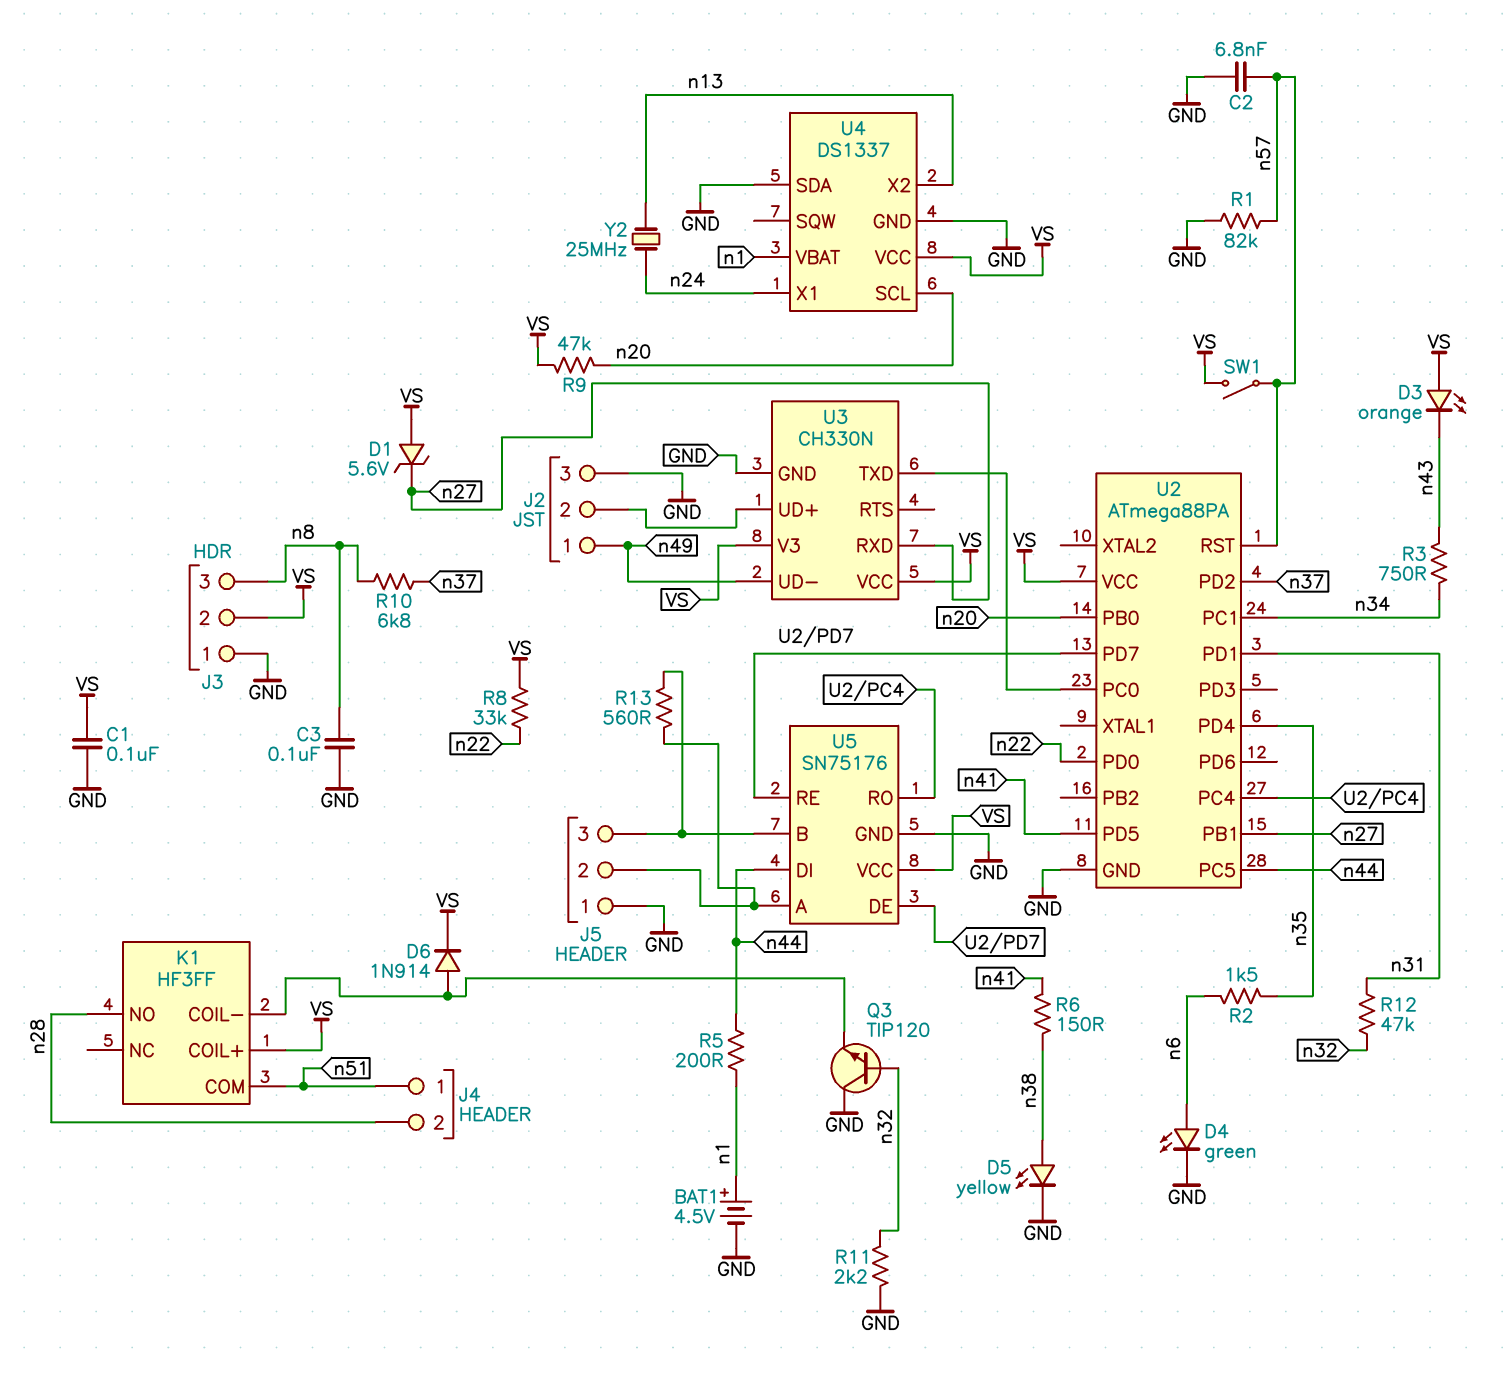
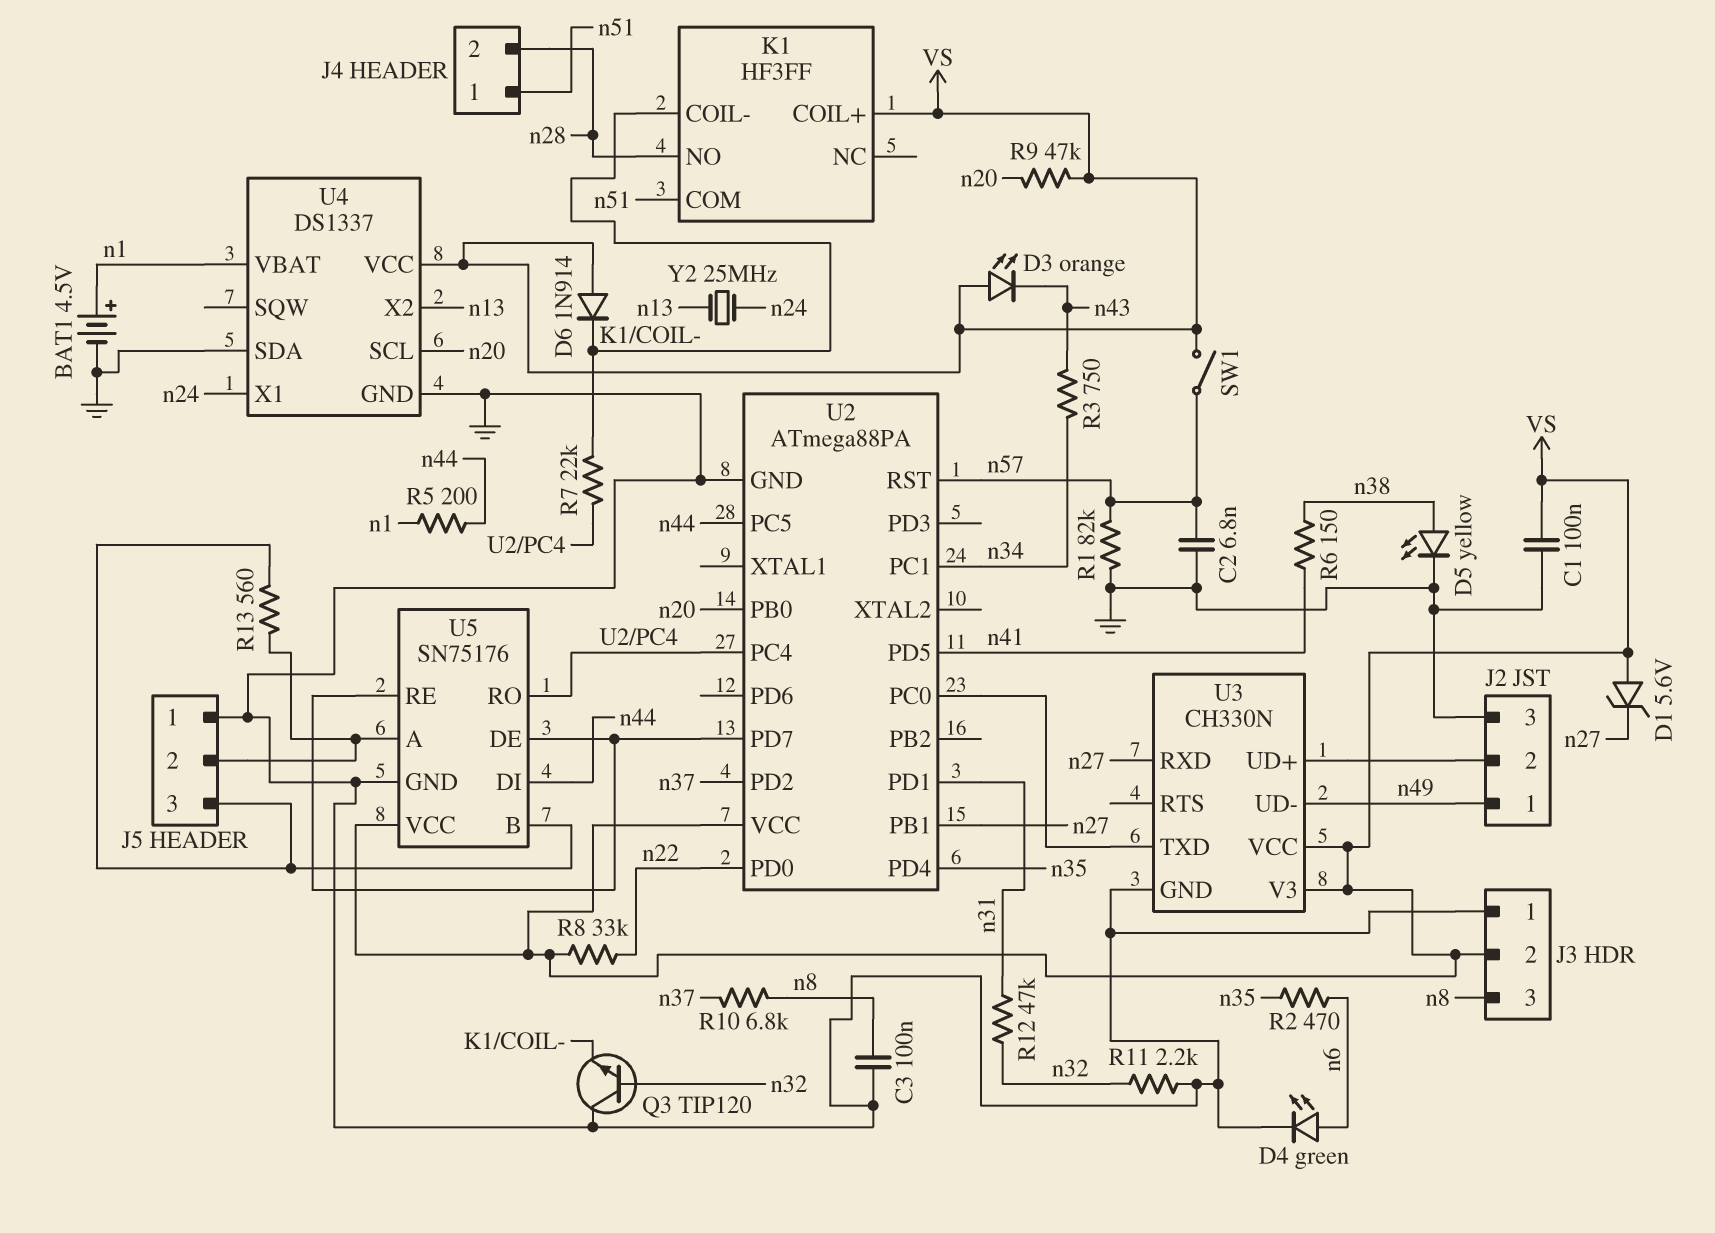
D6: diode 1N914 (A K1/COIL-, K VS) -> diode 1N914 (A VS, K K1/COIL-)
R2: 1.5k (n6, n35) -> 470 (n6, n35)
R7: none -> 22k (K1/COIL-, U2/PC4)

